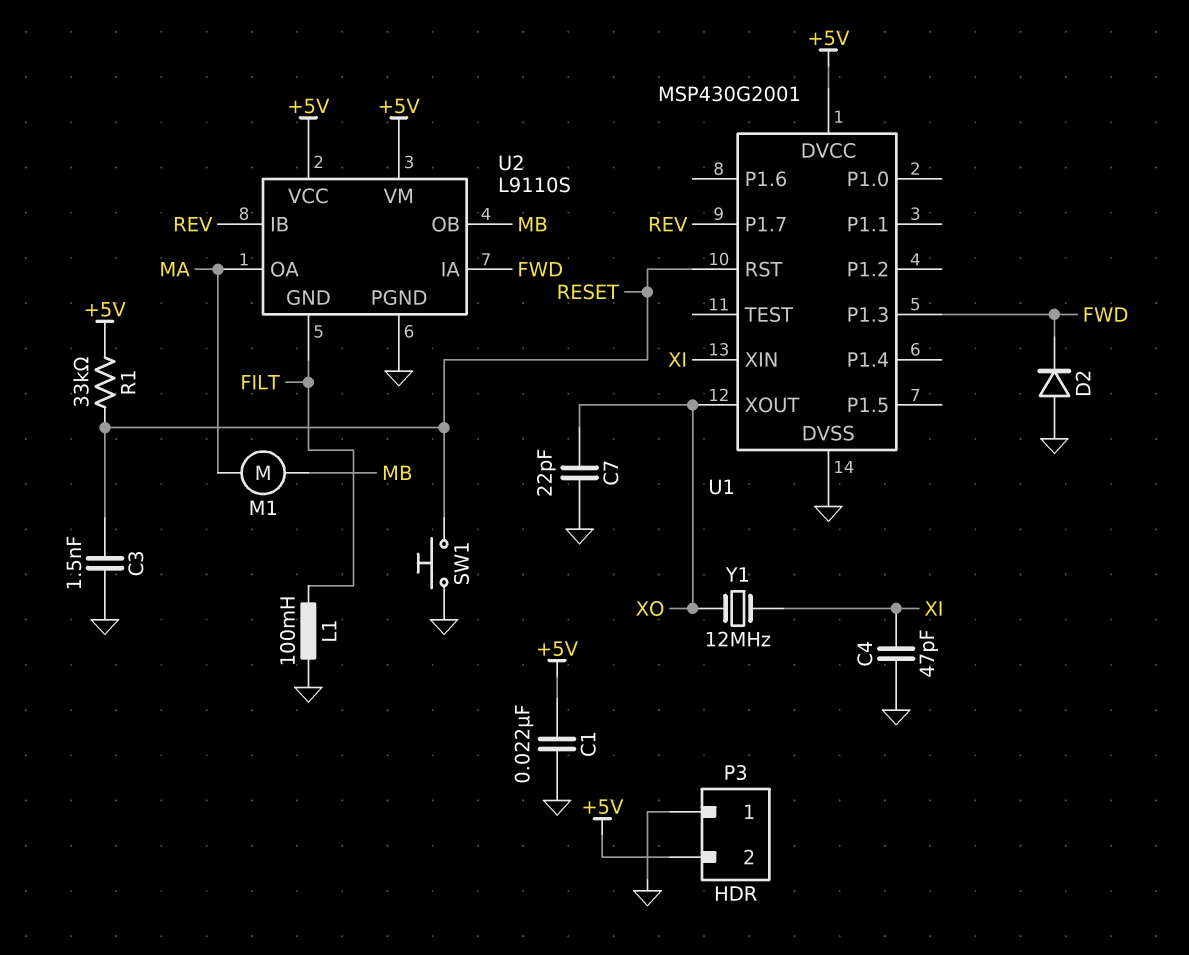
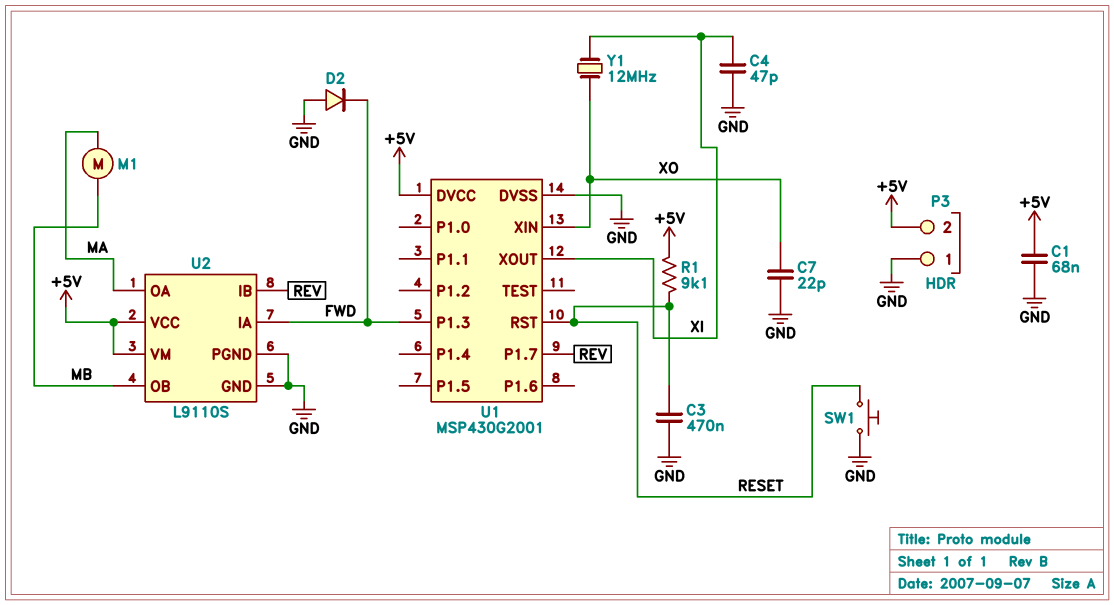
C1: 22nF (+5V, GND) -> 68nF (+5V, GND)
C3: 1.5nF (GND, RESET) -> 470nF (GND, RESET)
L1: 100mH (FILT, GND) -> none
R1: 33k (+5V, RESET) -> 9.1k (+5V, RESET)
U1 pin XIN: XI -> XO
U1 pin XOUT: XO -> XI
U2 pin GND: FILT -> GND

